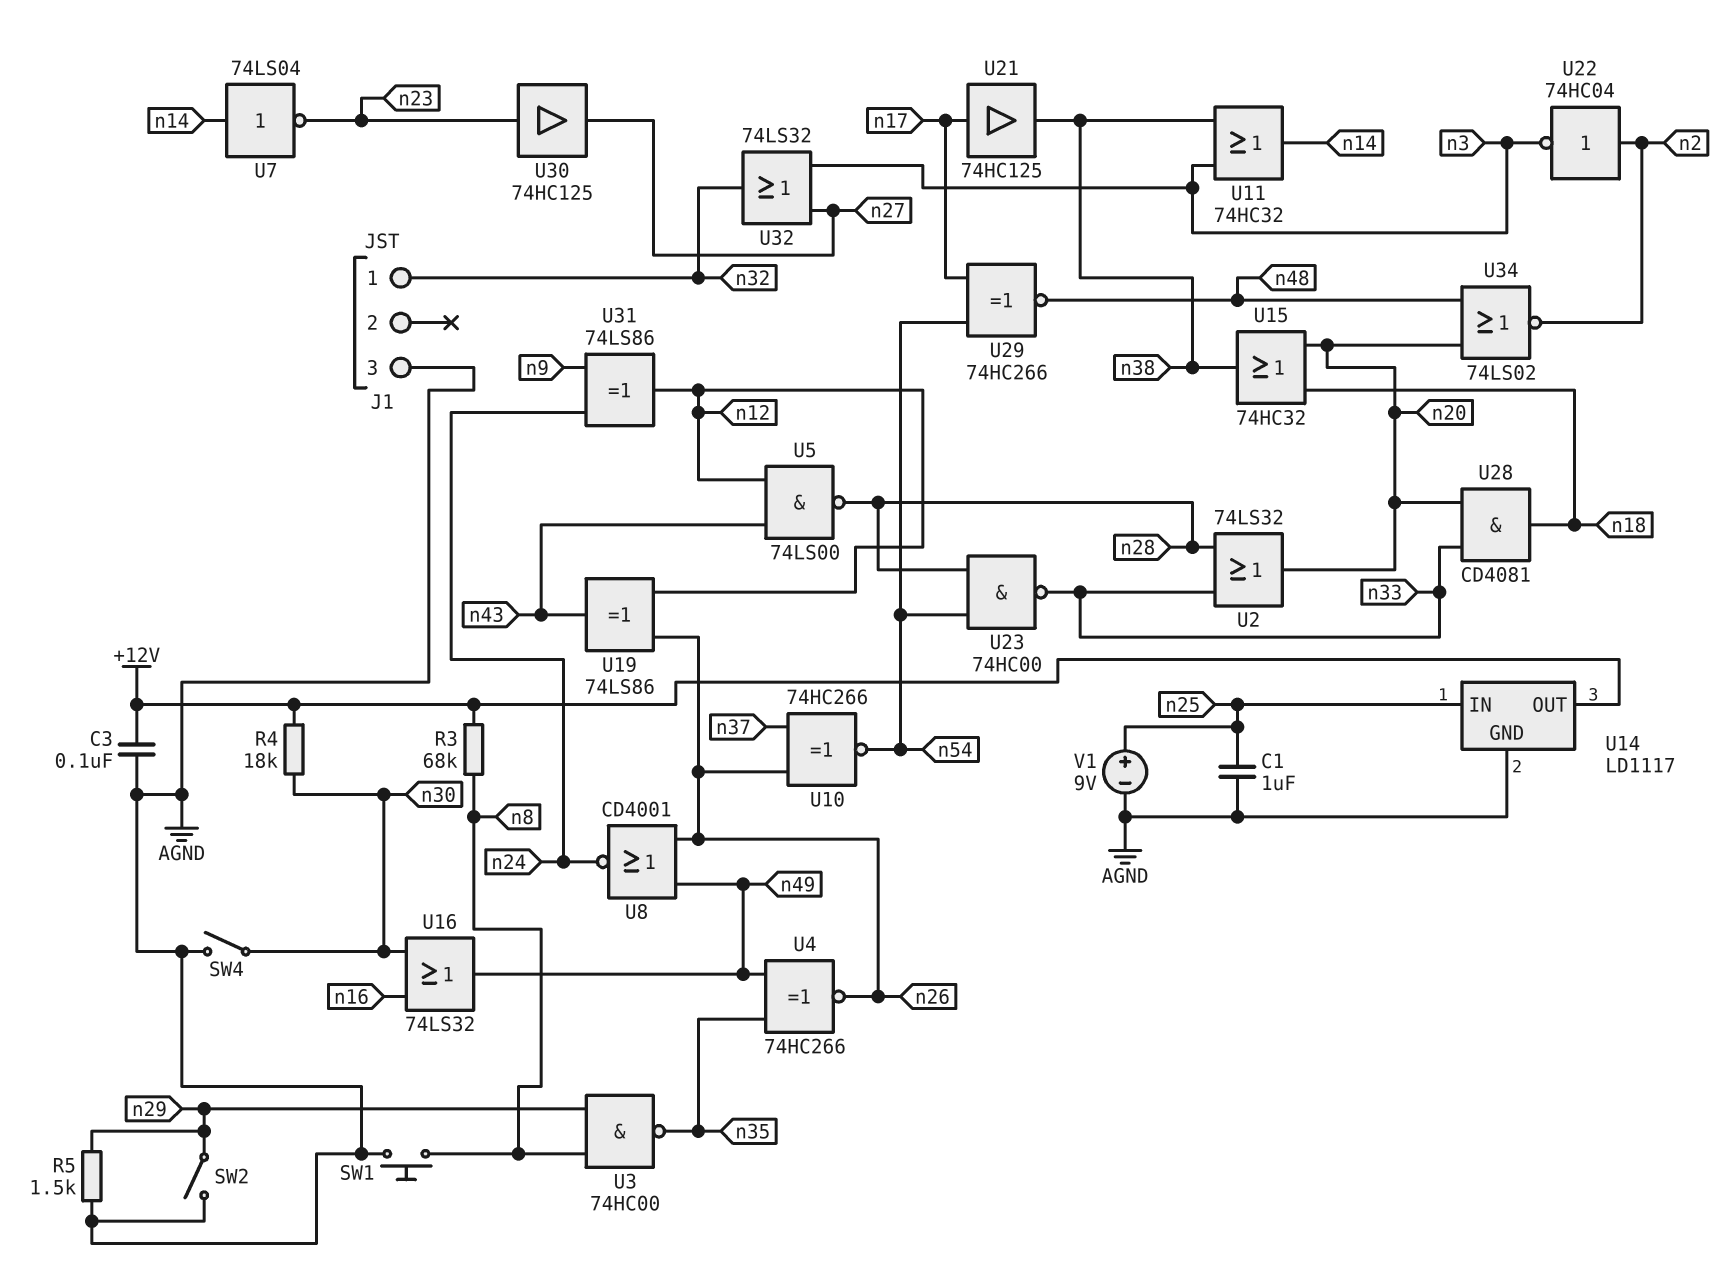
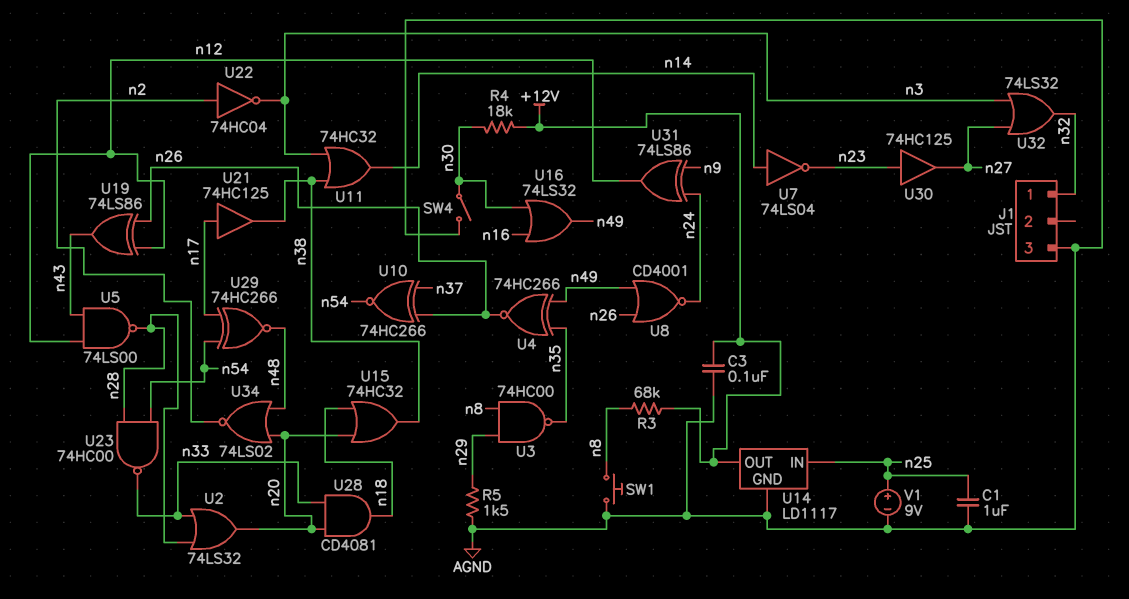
SW2: switch (AGND, n29) -> none

